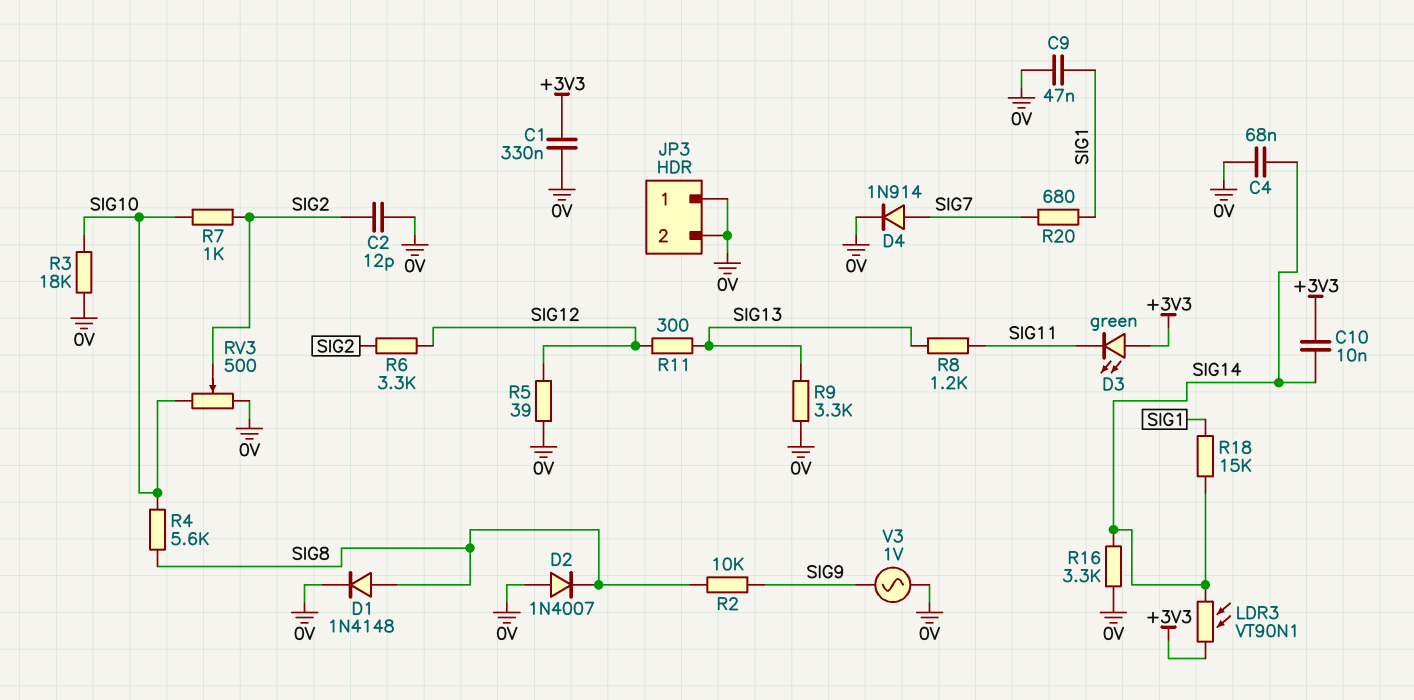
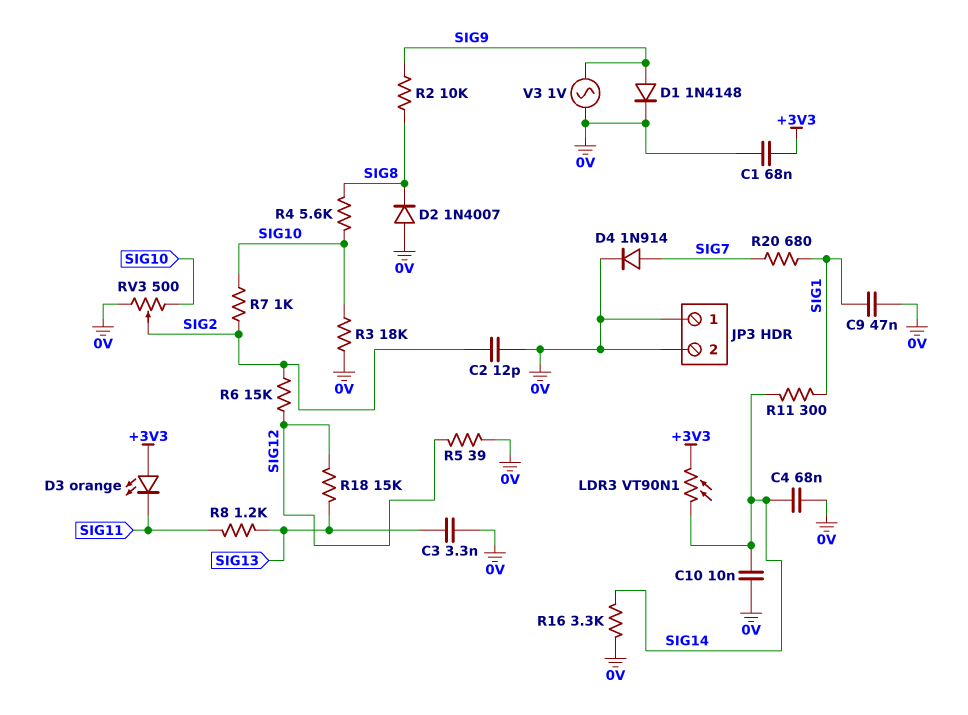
C1: 330nF (+3V3, 0V) -> 68nF (+3V3, 0V)
C3: none -> 3.3nF (0V, SIG13)
C10: 10nF (+3V3, SIG14) -> 10nF (0V, SIG14)
D1: diode 1N4148 (A SIG8, K 0V) -> diode 1N4148 (A SIG9, K 0V)
D3: LED green (A +3V3, K SIG11) -> LED orange (A +3V3, K SIG11)
R6: 3.3k (SIG2, SIG12) -> 15k (SIG2, SIG12)
R9: 3.3k (0V, SIG13) -> none
R11: 300 (SIG12, SIG13) -> 300 (SIG1, SIG14)
R18: 15k (SIG1, SIG14) -> 15k (SIG12, SIG13)

